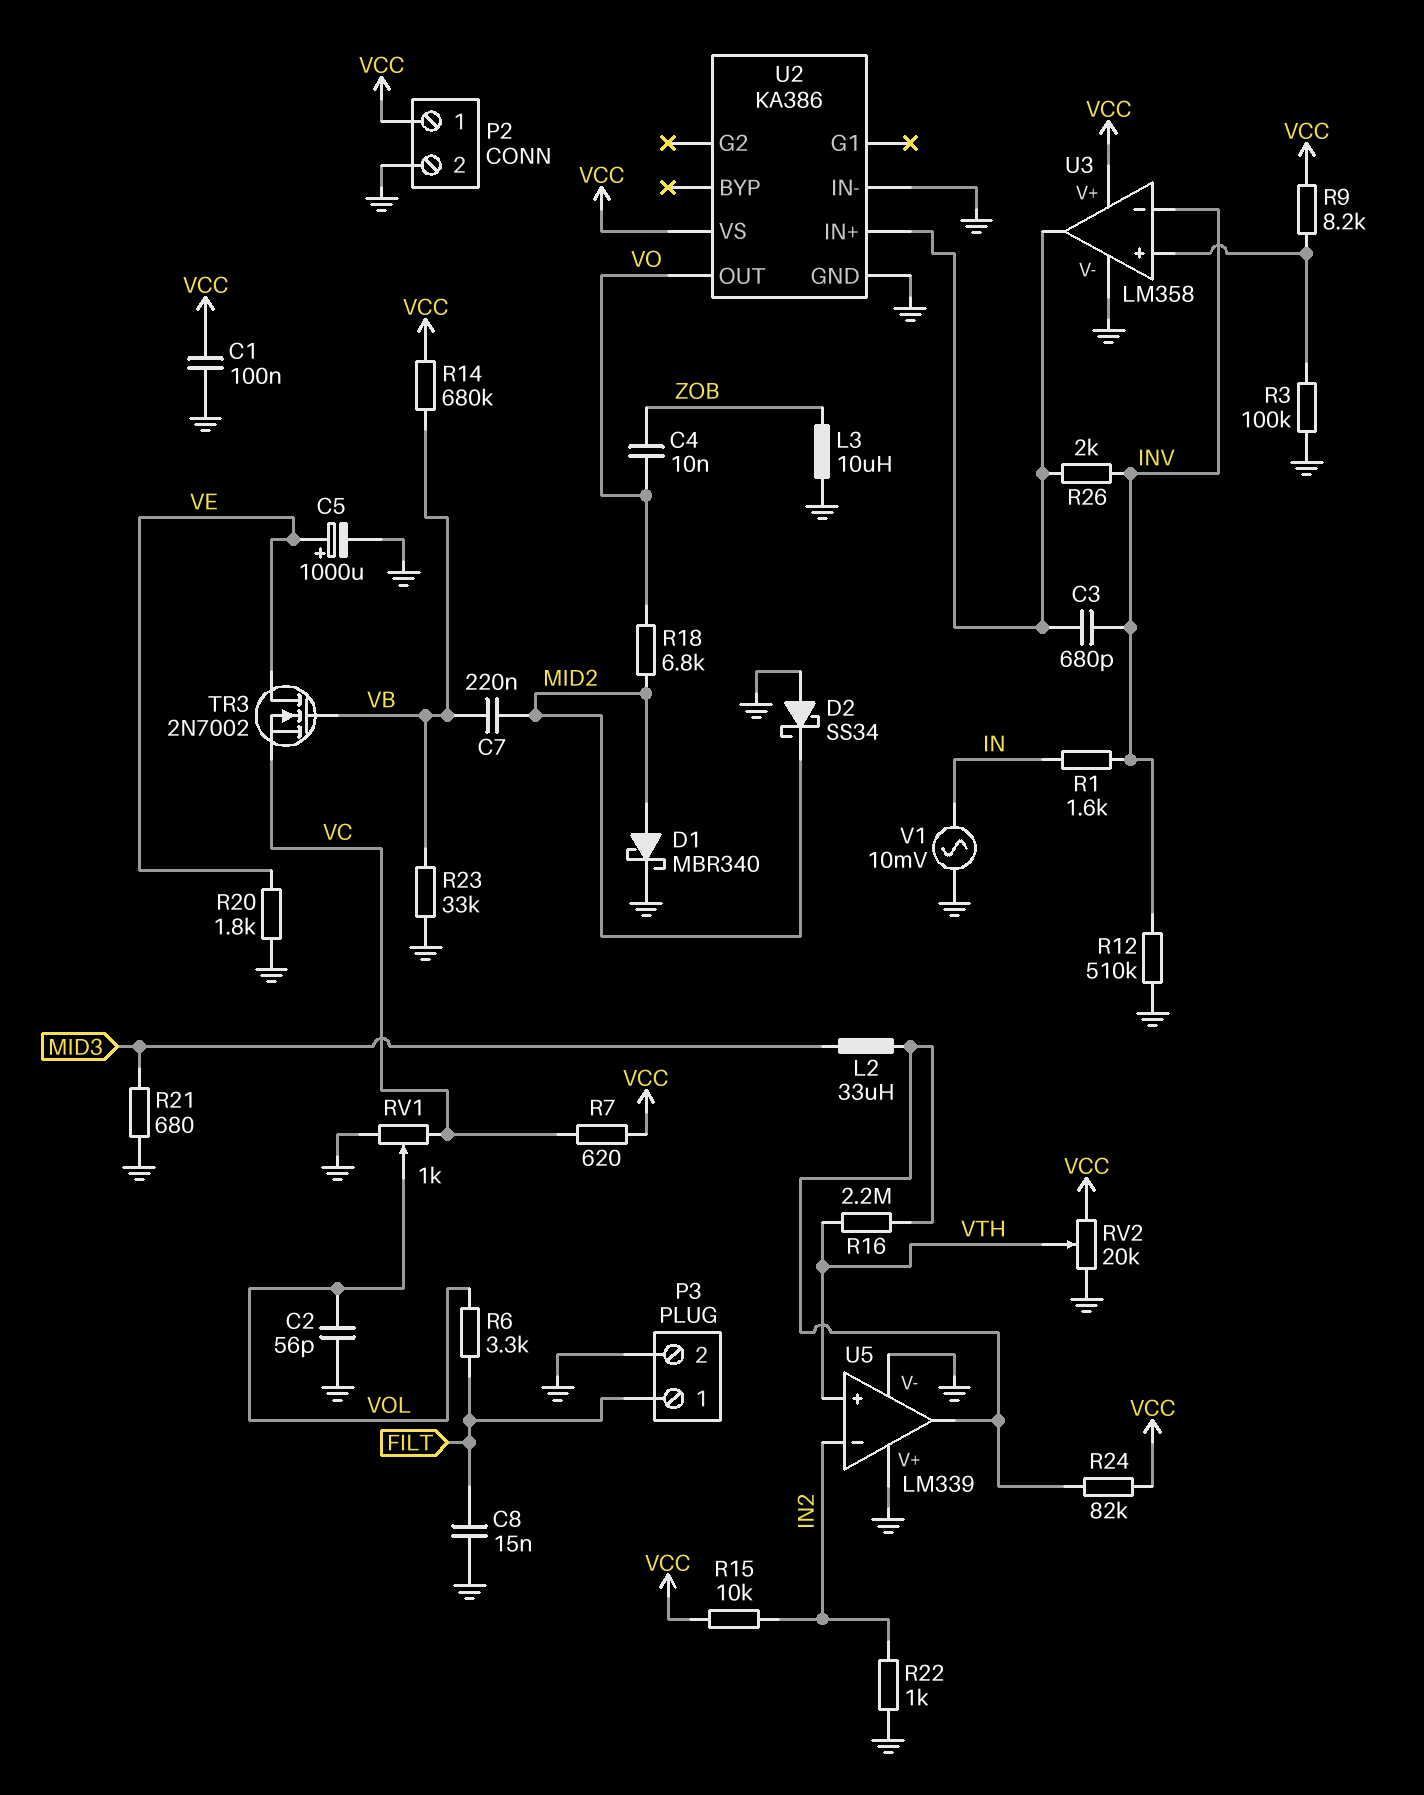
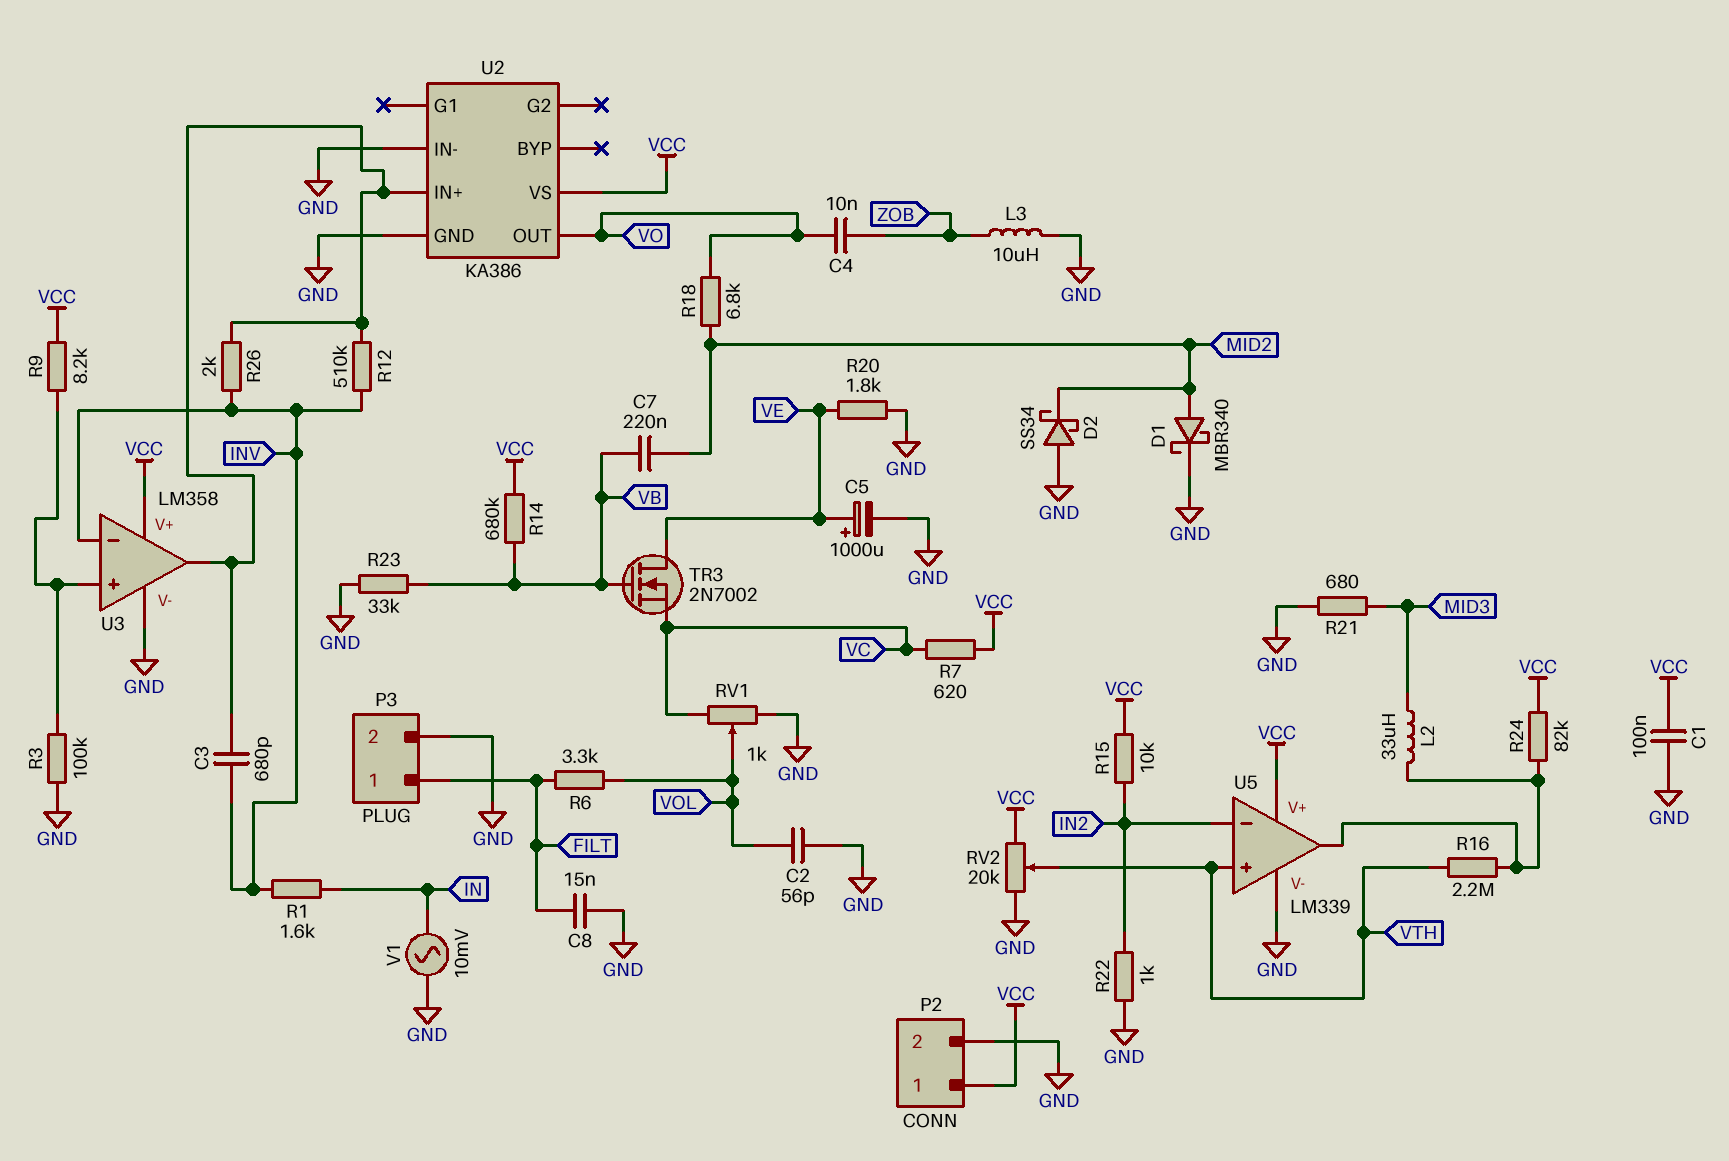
R12: 510k (GND, INV) -> 510k (INV, U2/IN+)
U5 pin V+: GND -> VCC

